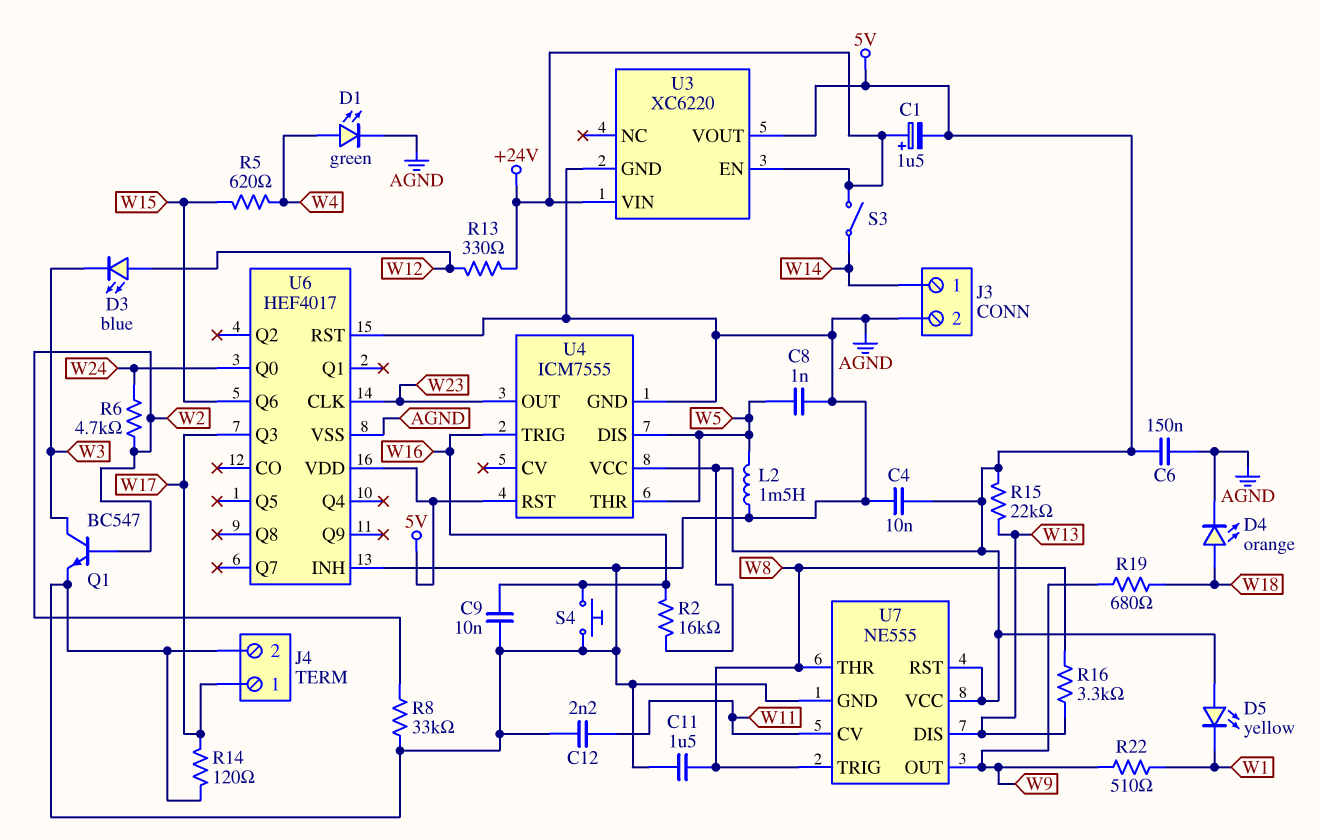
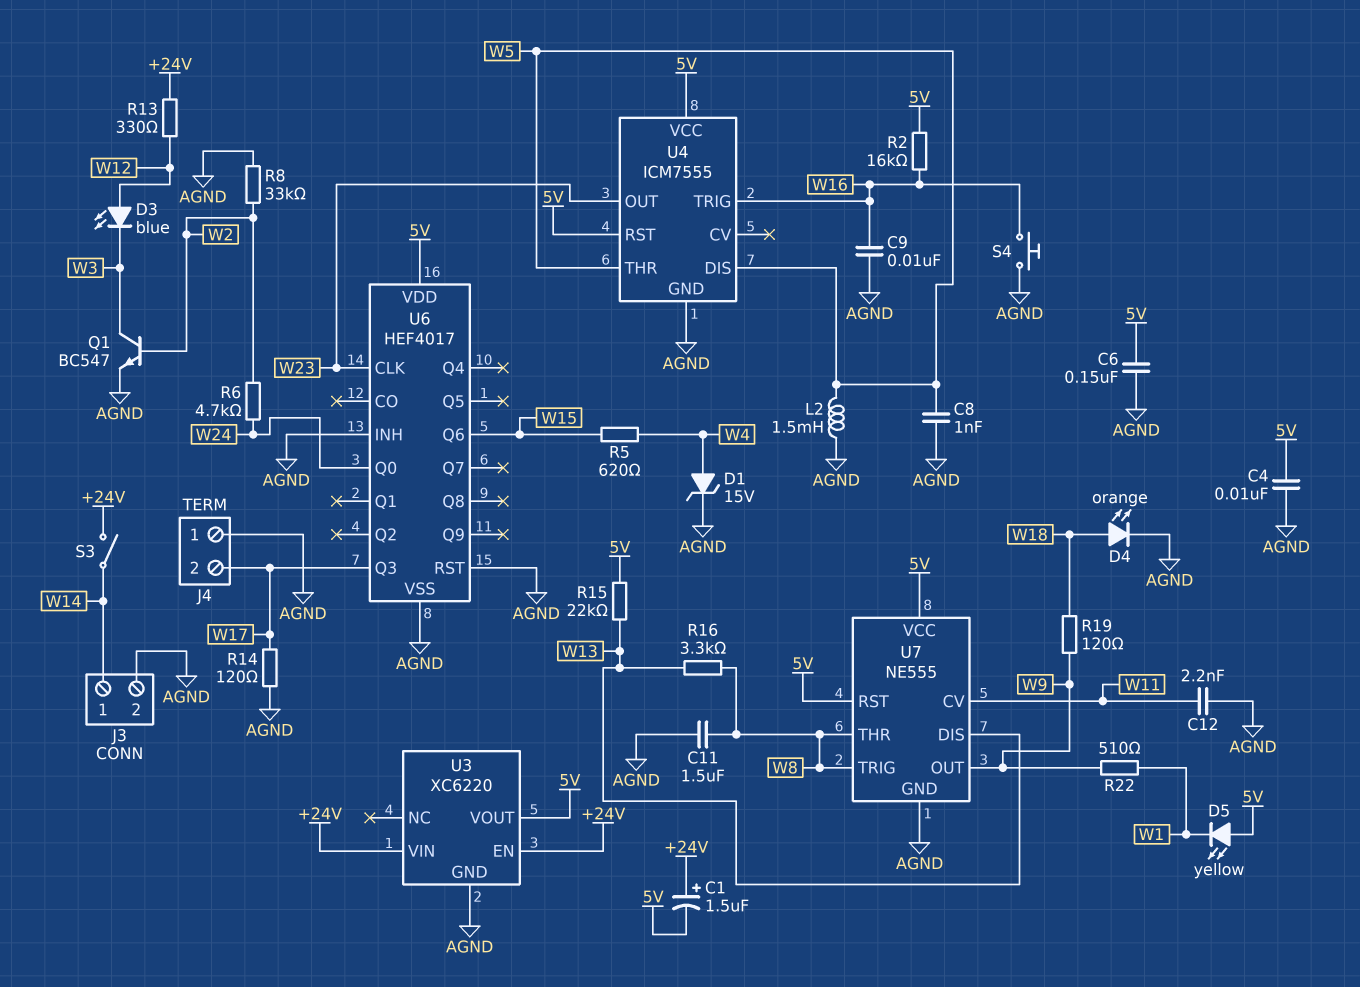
D1: LED green (A W4, K AGND) -> zener 15V (A W4, K AGND)
J4 pin 1: W17 -> AGND
J4 pin 2: AGND -> W17
R19: 680 (W9, W18) -> 120 (W9, W18)

